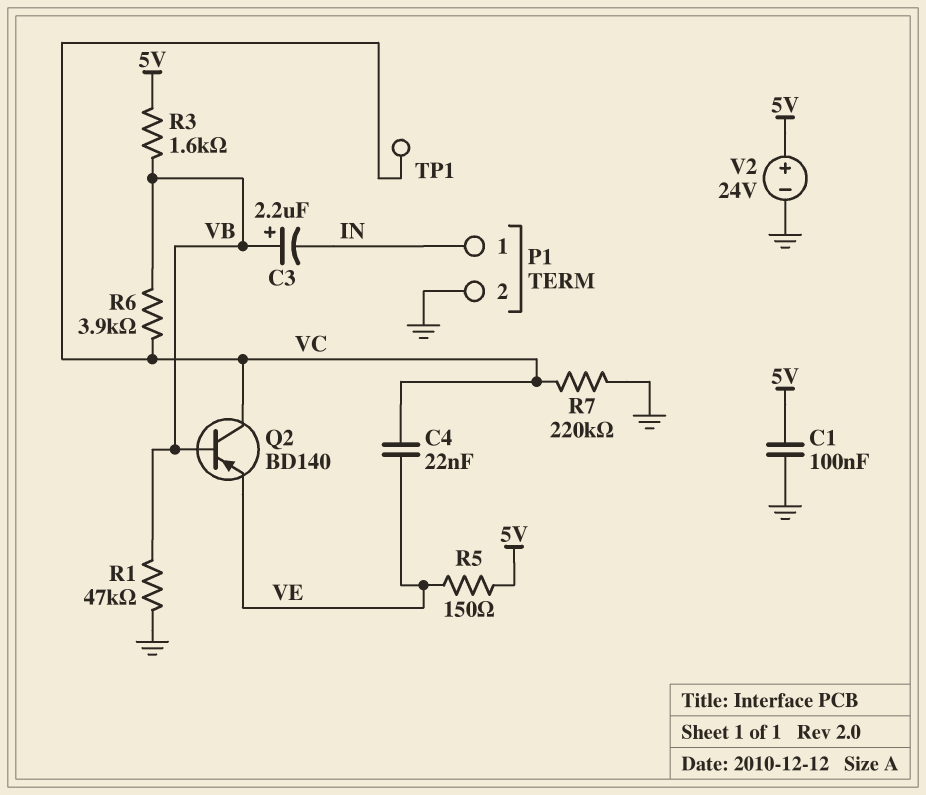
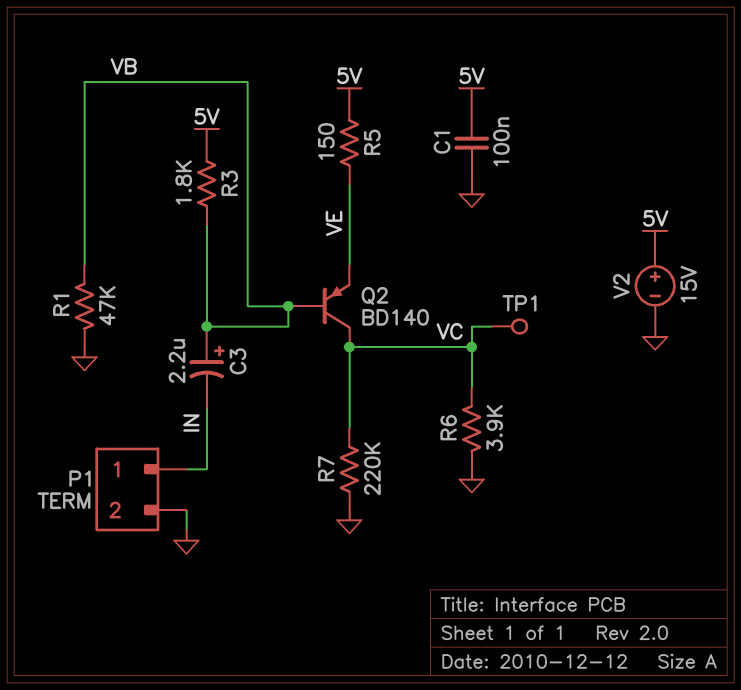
C4: 22nF (VC, VE) -> none
R3: 1.6k (5V, VB) -> 1.8k (5V, VB)
R6: 3.9k (VB, VC) -> 3.9k (GND, VC)
V2: 24V (plus 5V, minus GND) -> 15V (plus 5V, minus GND)

